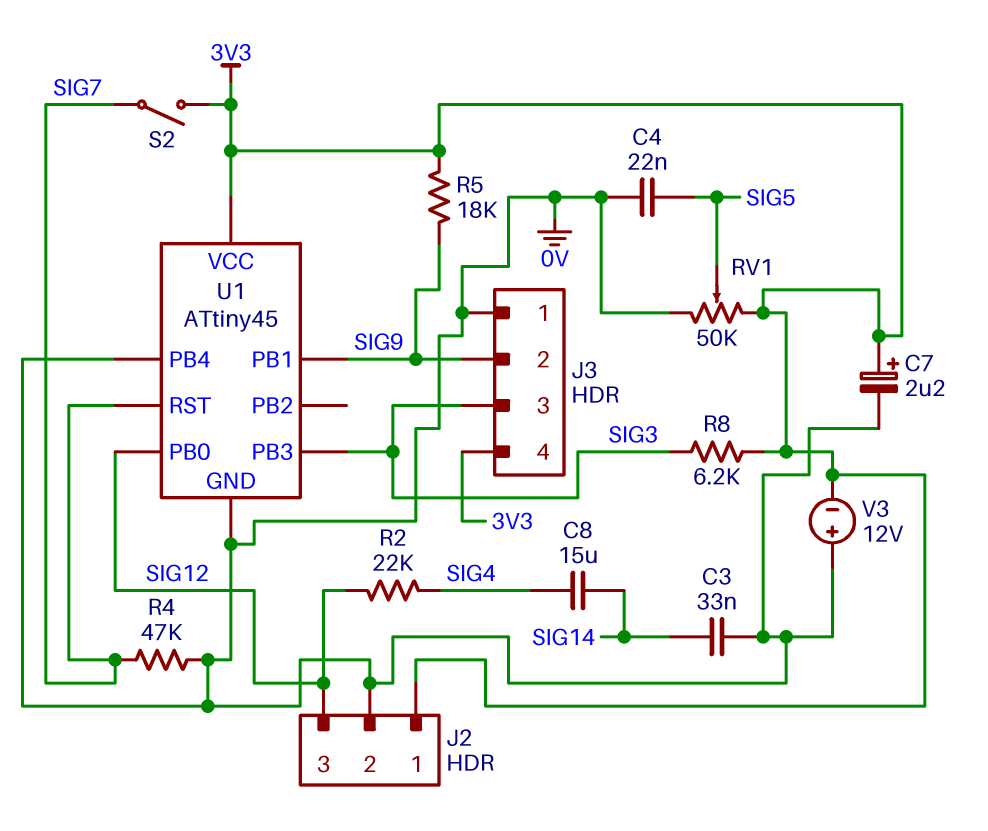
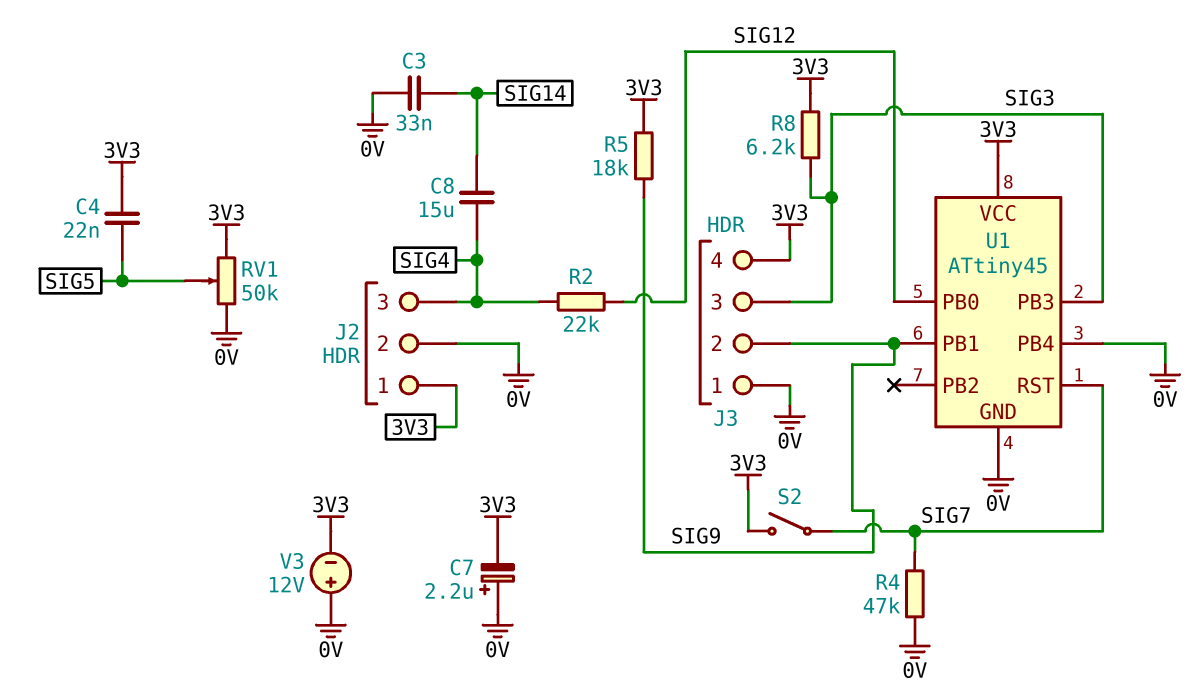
C4: 22nF (0V, SIG5) -> 22nF (3V3, SIG5)
C7: 2.2uF (plus 3V3, minus 0V) -> 2.2uF (plus 0V, minus 3V3)
J2 pin 3: SIG12 -> SIG4

